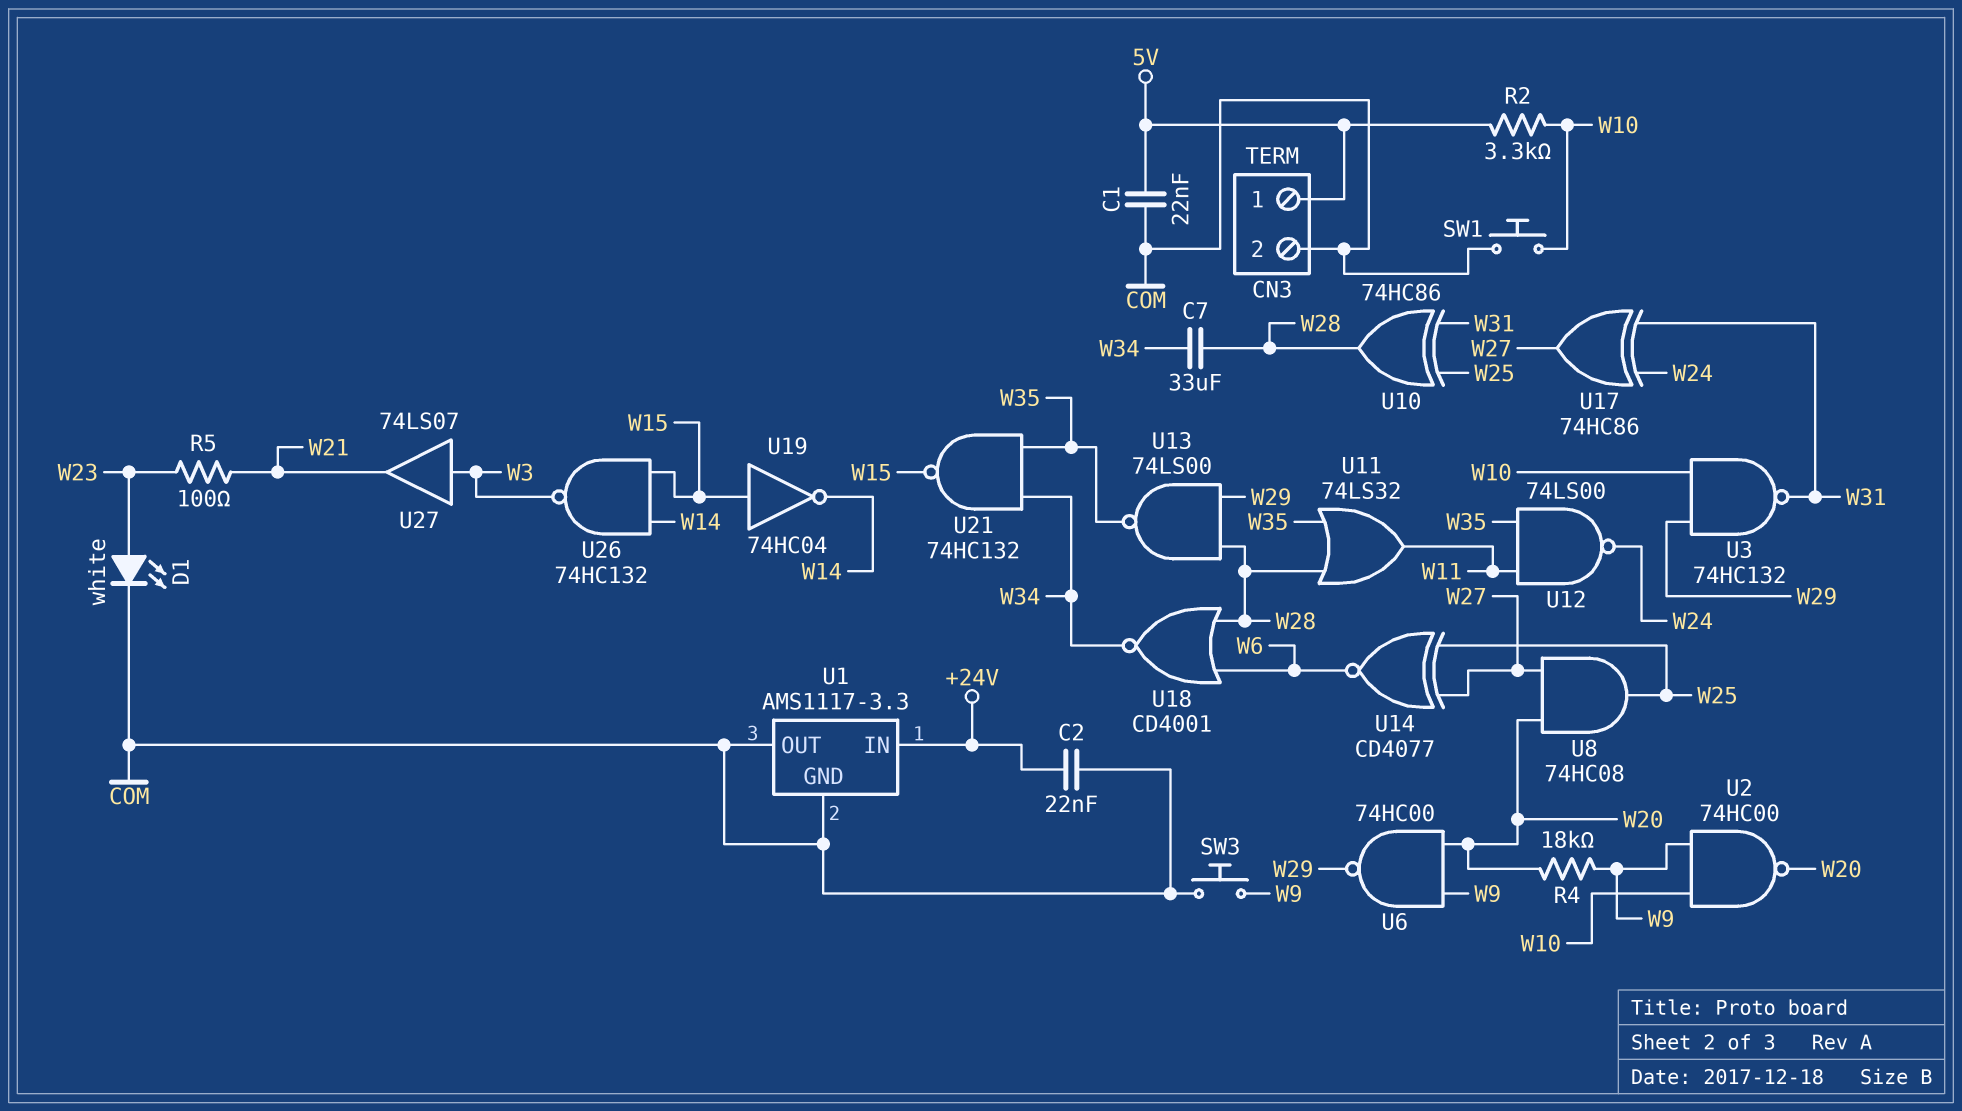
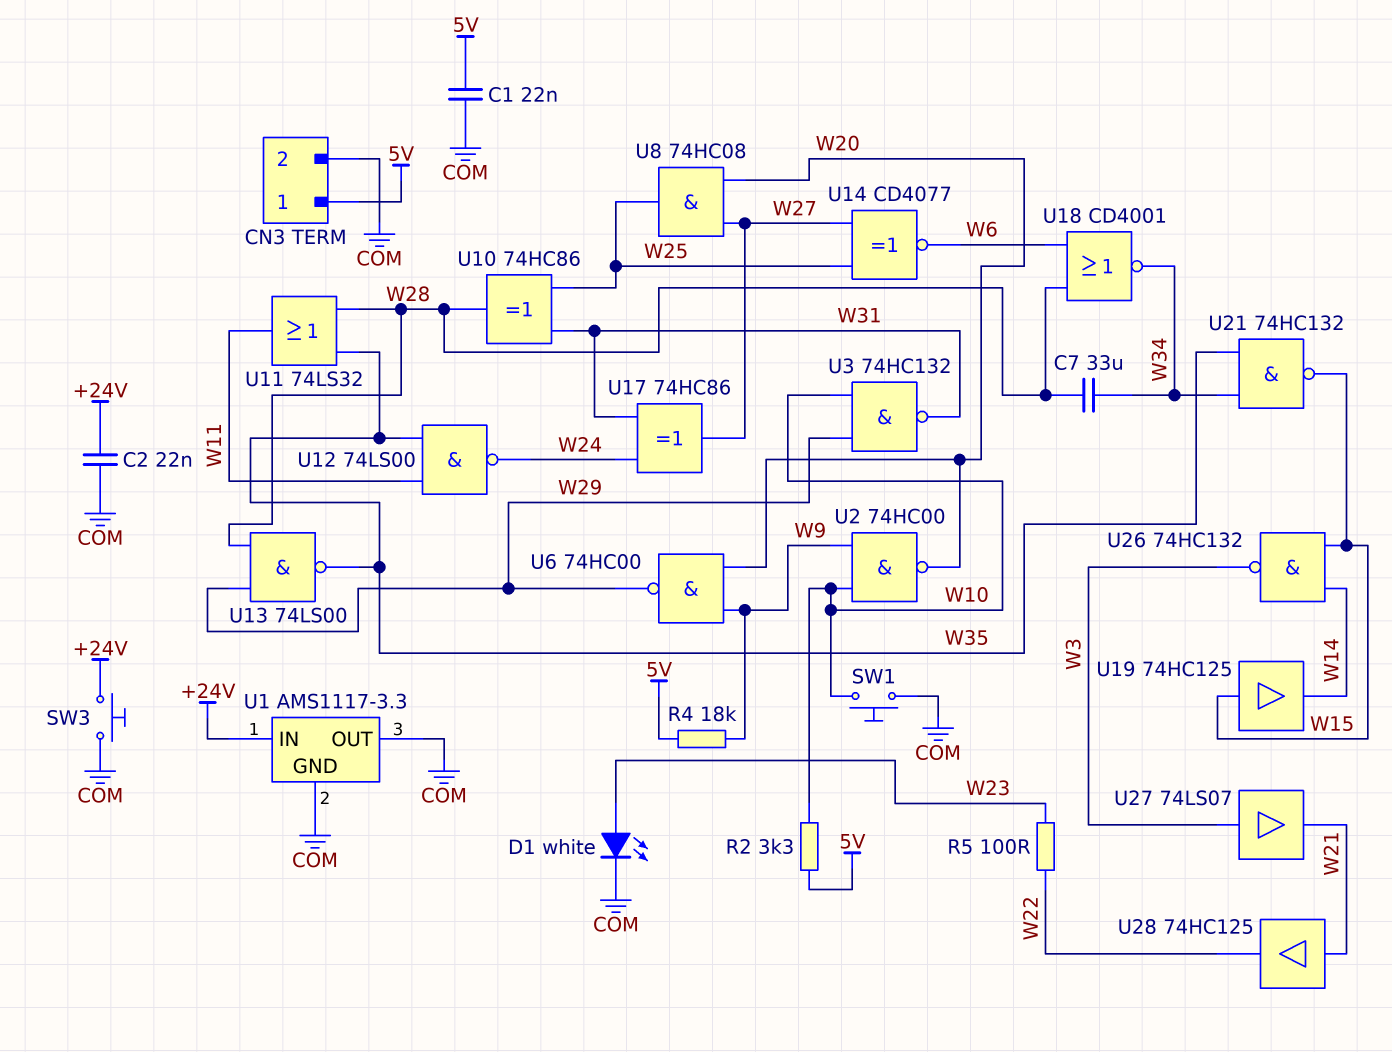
R4: 18k (W9, W20) -> 18k (5V, W9)
R5: 100 (W21, W23) -> 100 (W22, W23)
SW3: button (COM, W9) -> button (+24V, COM)
U19: NOT 74HC04 (in W15, out W14) -> buffer 74HC125 (in W15, out W14)
U28: none -> buffer 74HC125 (in W21, out W22)

